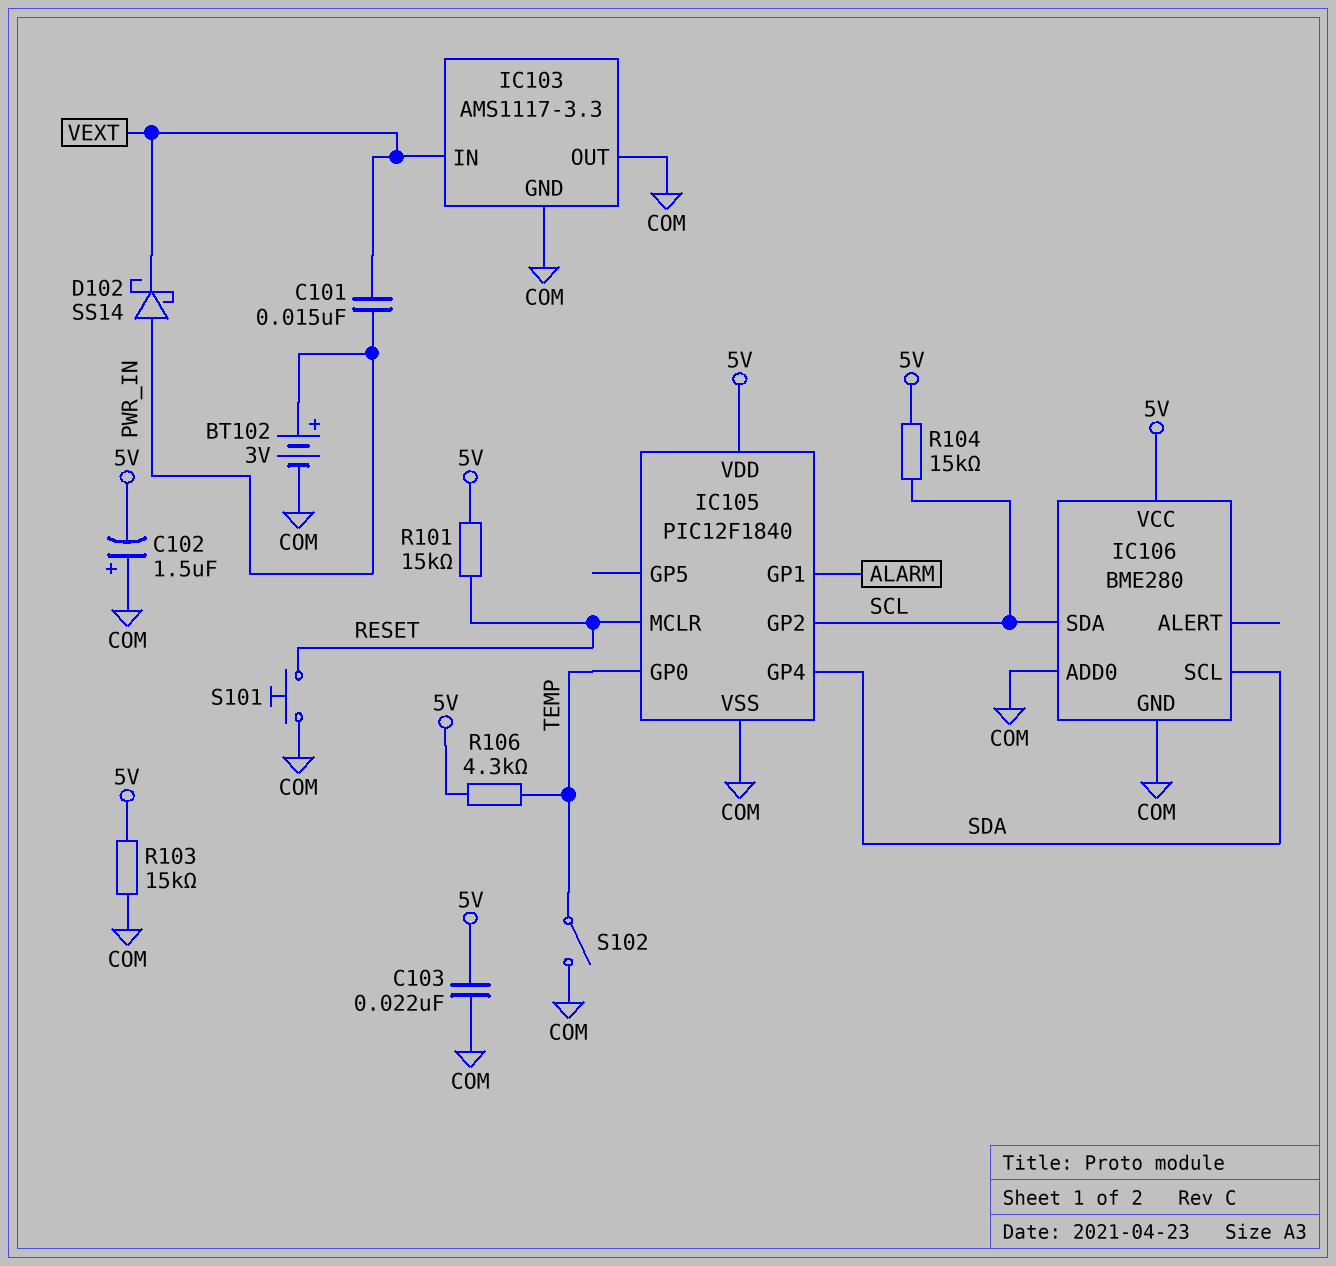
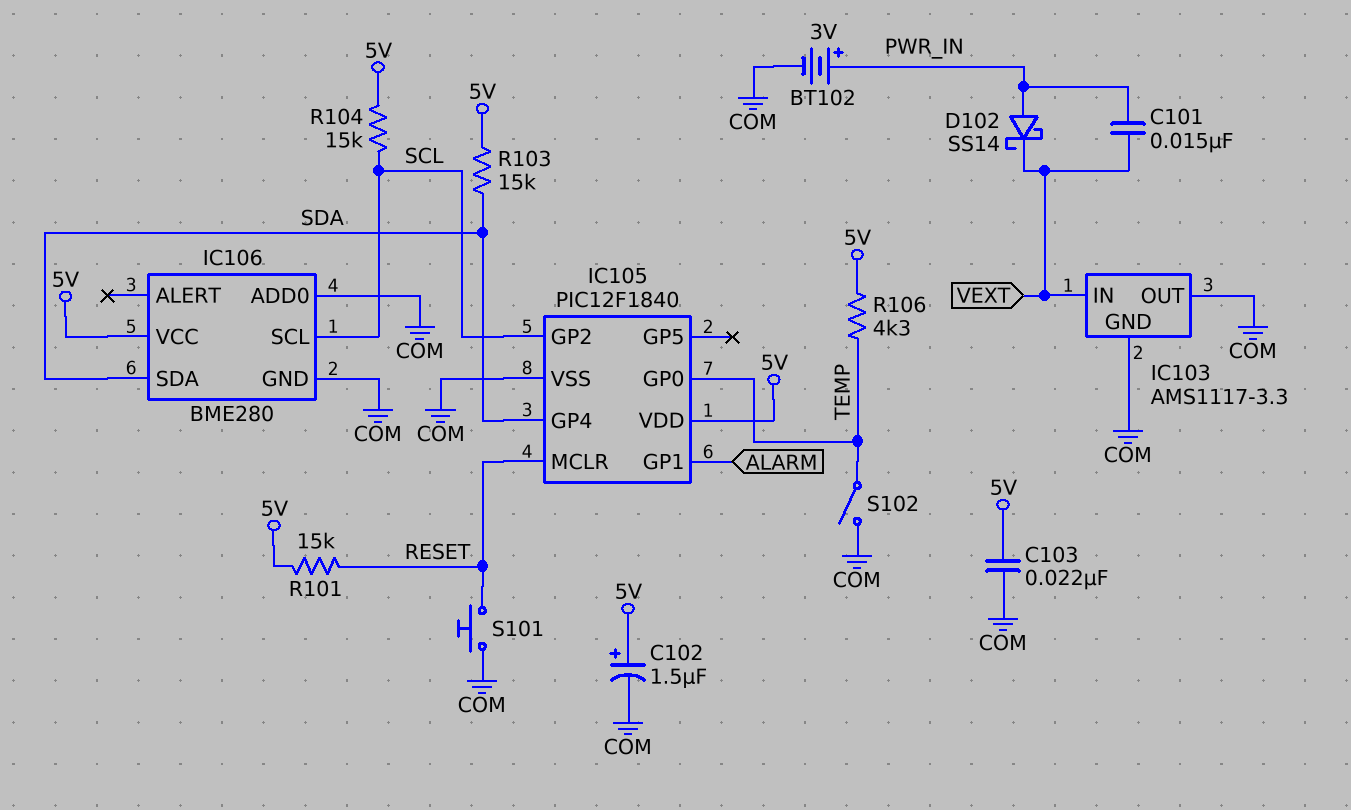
C102: 1.5uF (plus COM, minus 5V) -> 1.5uF (plus 5V, minus COM)
IC106 pin SCL: SDA -> SCL
IC106 pin SDA: SCL -> SDA
R103: 15k (5V, COM) -> 15k (5V, SDA)

